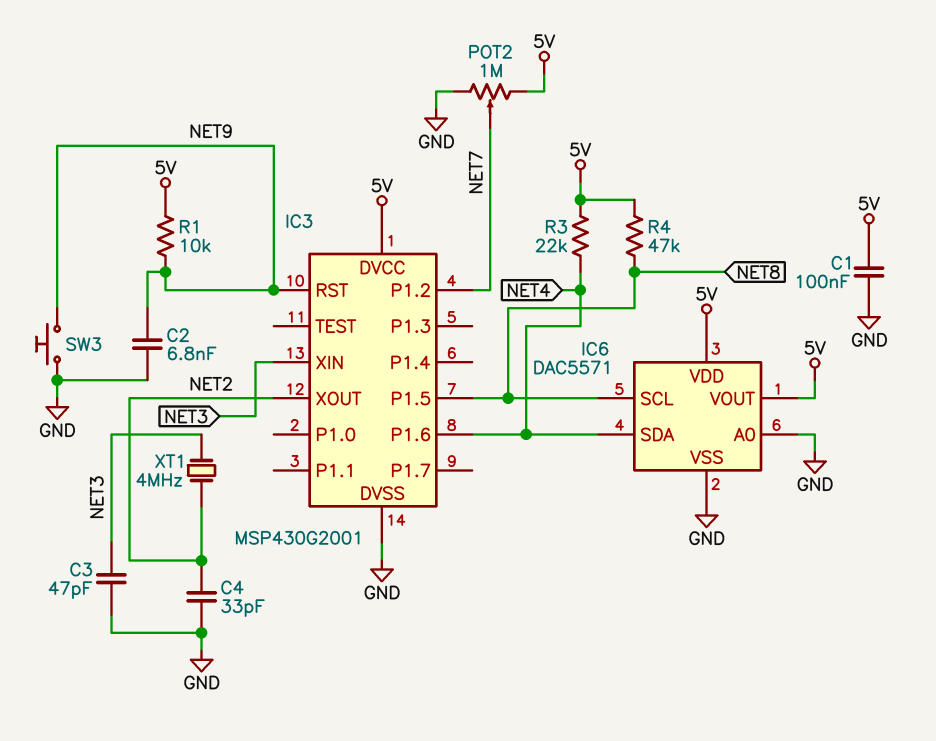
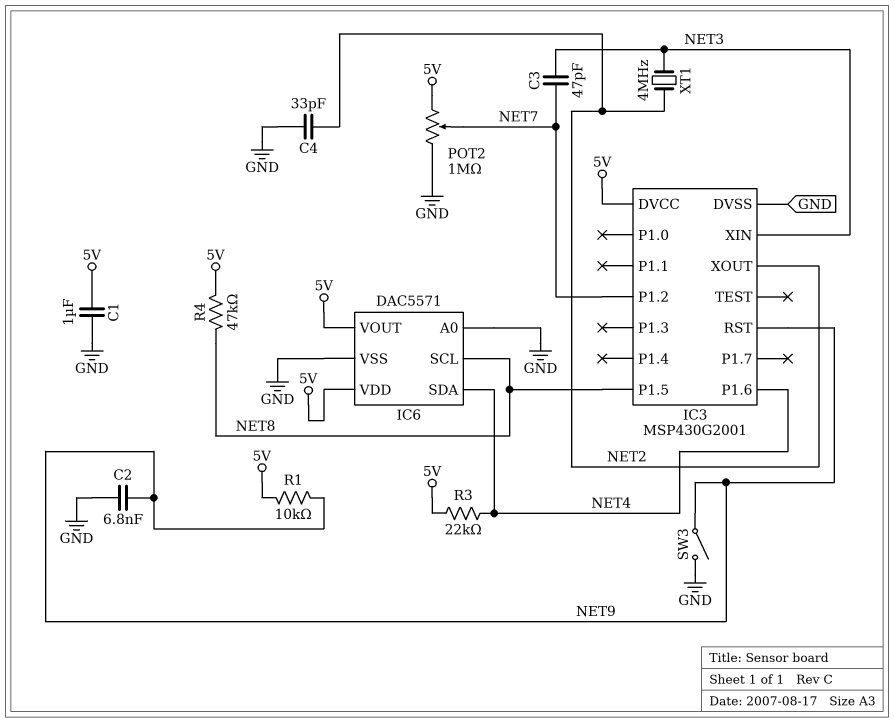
C1: 100nF (5V, GND) -> 1uF (5V, GND)
C3: 47pF (GND, NET3) -> 47pF (NET3, NET7)
SW3: button (GND, NET9) -> switch (GND, NET9)

